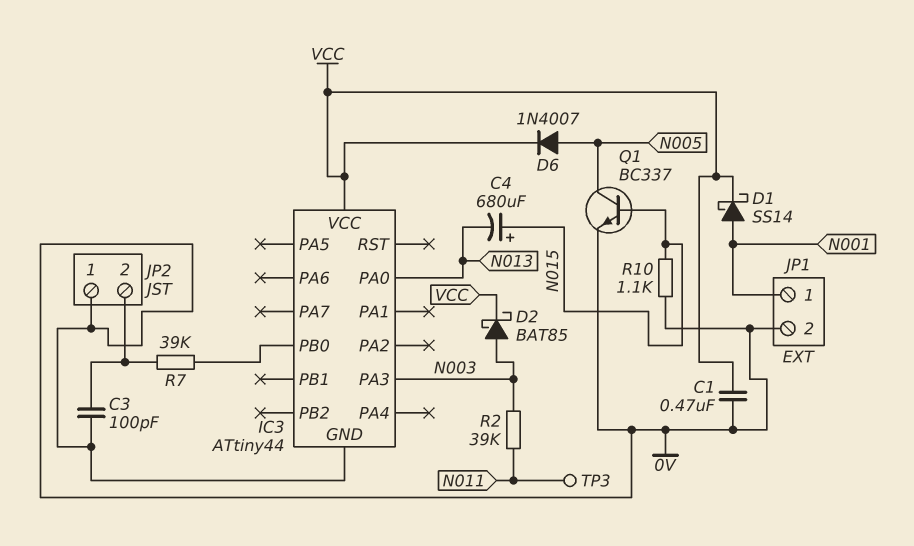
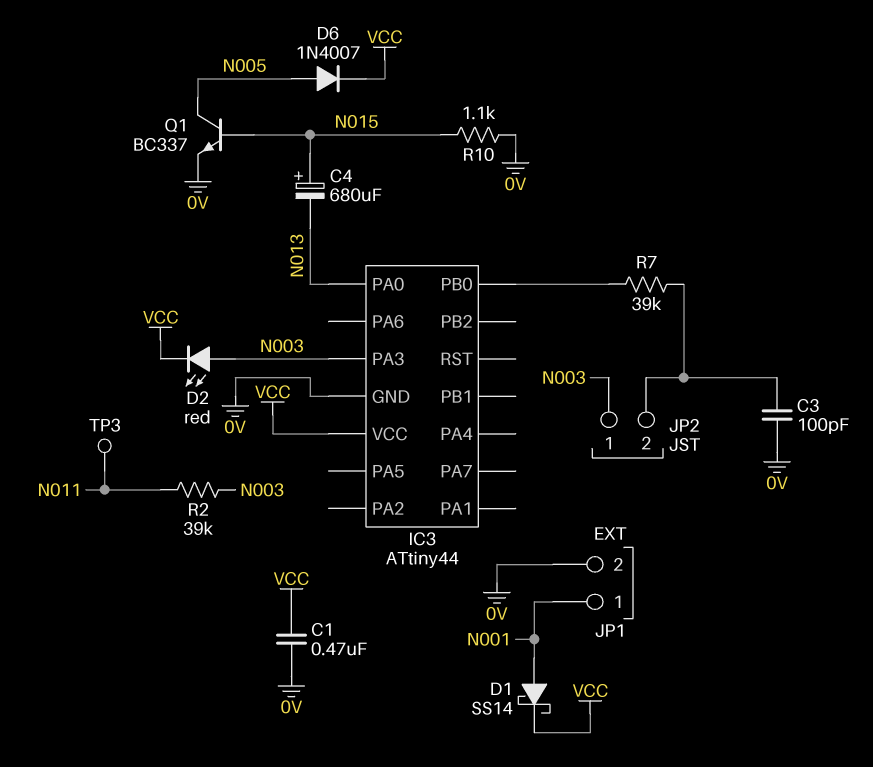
D2: schottky BAT85 (A N003, K VCC) -> LED red (A N003, K VCC)
JP2 pin 1: 0V -> N003

